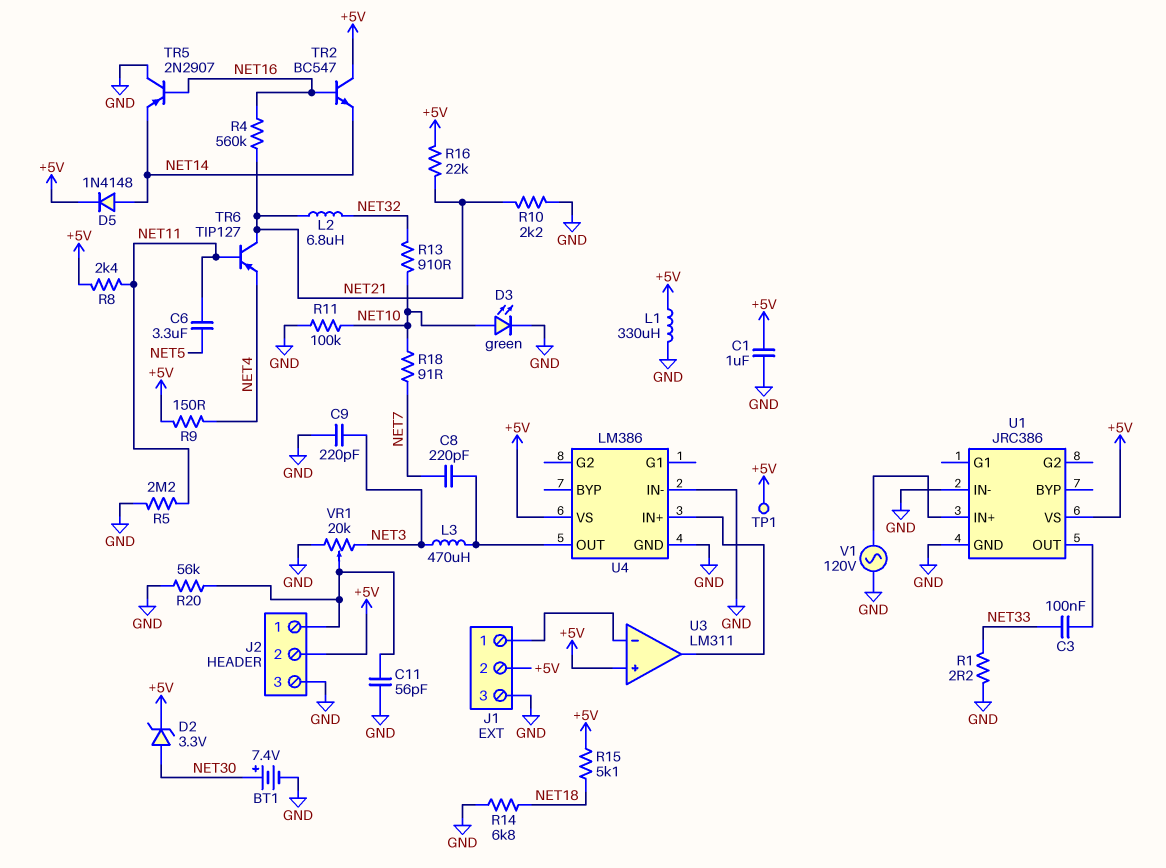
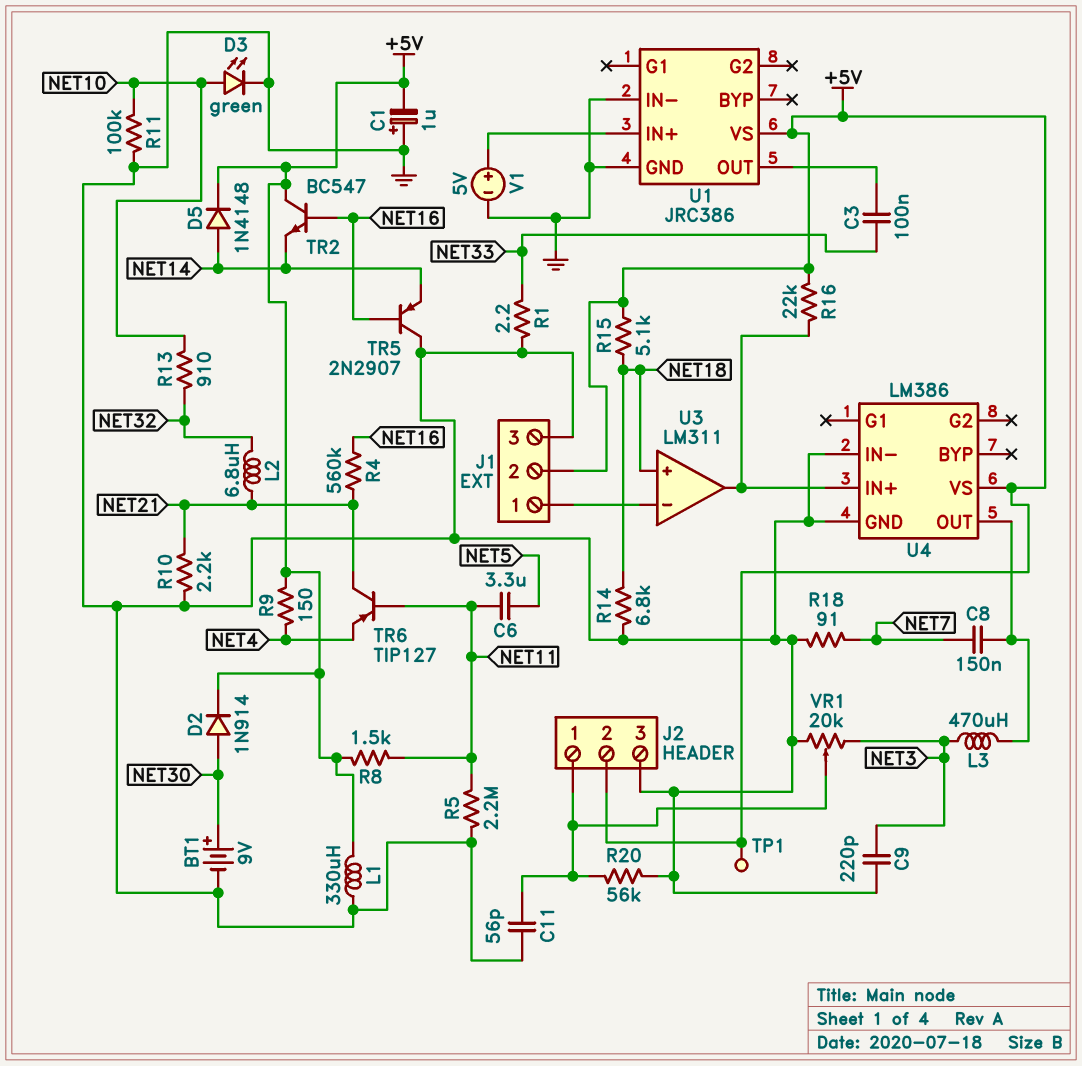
BT1: 7.4V (plus NET30, minus GND) -> 9V (plus NET30, minus GND)
C1: 1uF (+5V, GND) -> 1uF (plus GND, minus +5V)
C8: 220pF (NET7, U4/OUT) -> 150nF (NET7, U4/OUT)
D2: zener 3.3V (A NET30, K +5V) -> diode 1N914 (A NET30, K +5V)
R8: 2.4k (+5V, NET11) -> 1.5k (+5V, NET11)
R16: 22k (+5V, NET21) -> 22k (+5V, U3/out)
R18: 91 (NET7, NET10) -> 91 (GND, NET7)
U3 pin in+: +5V -> NET18
V1: AC 120V (GND, U1/IN+) -> 5V (plus U1/IN+, minus GND)

